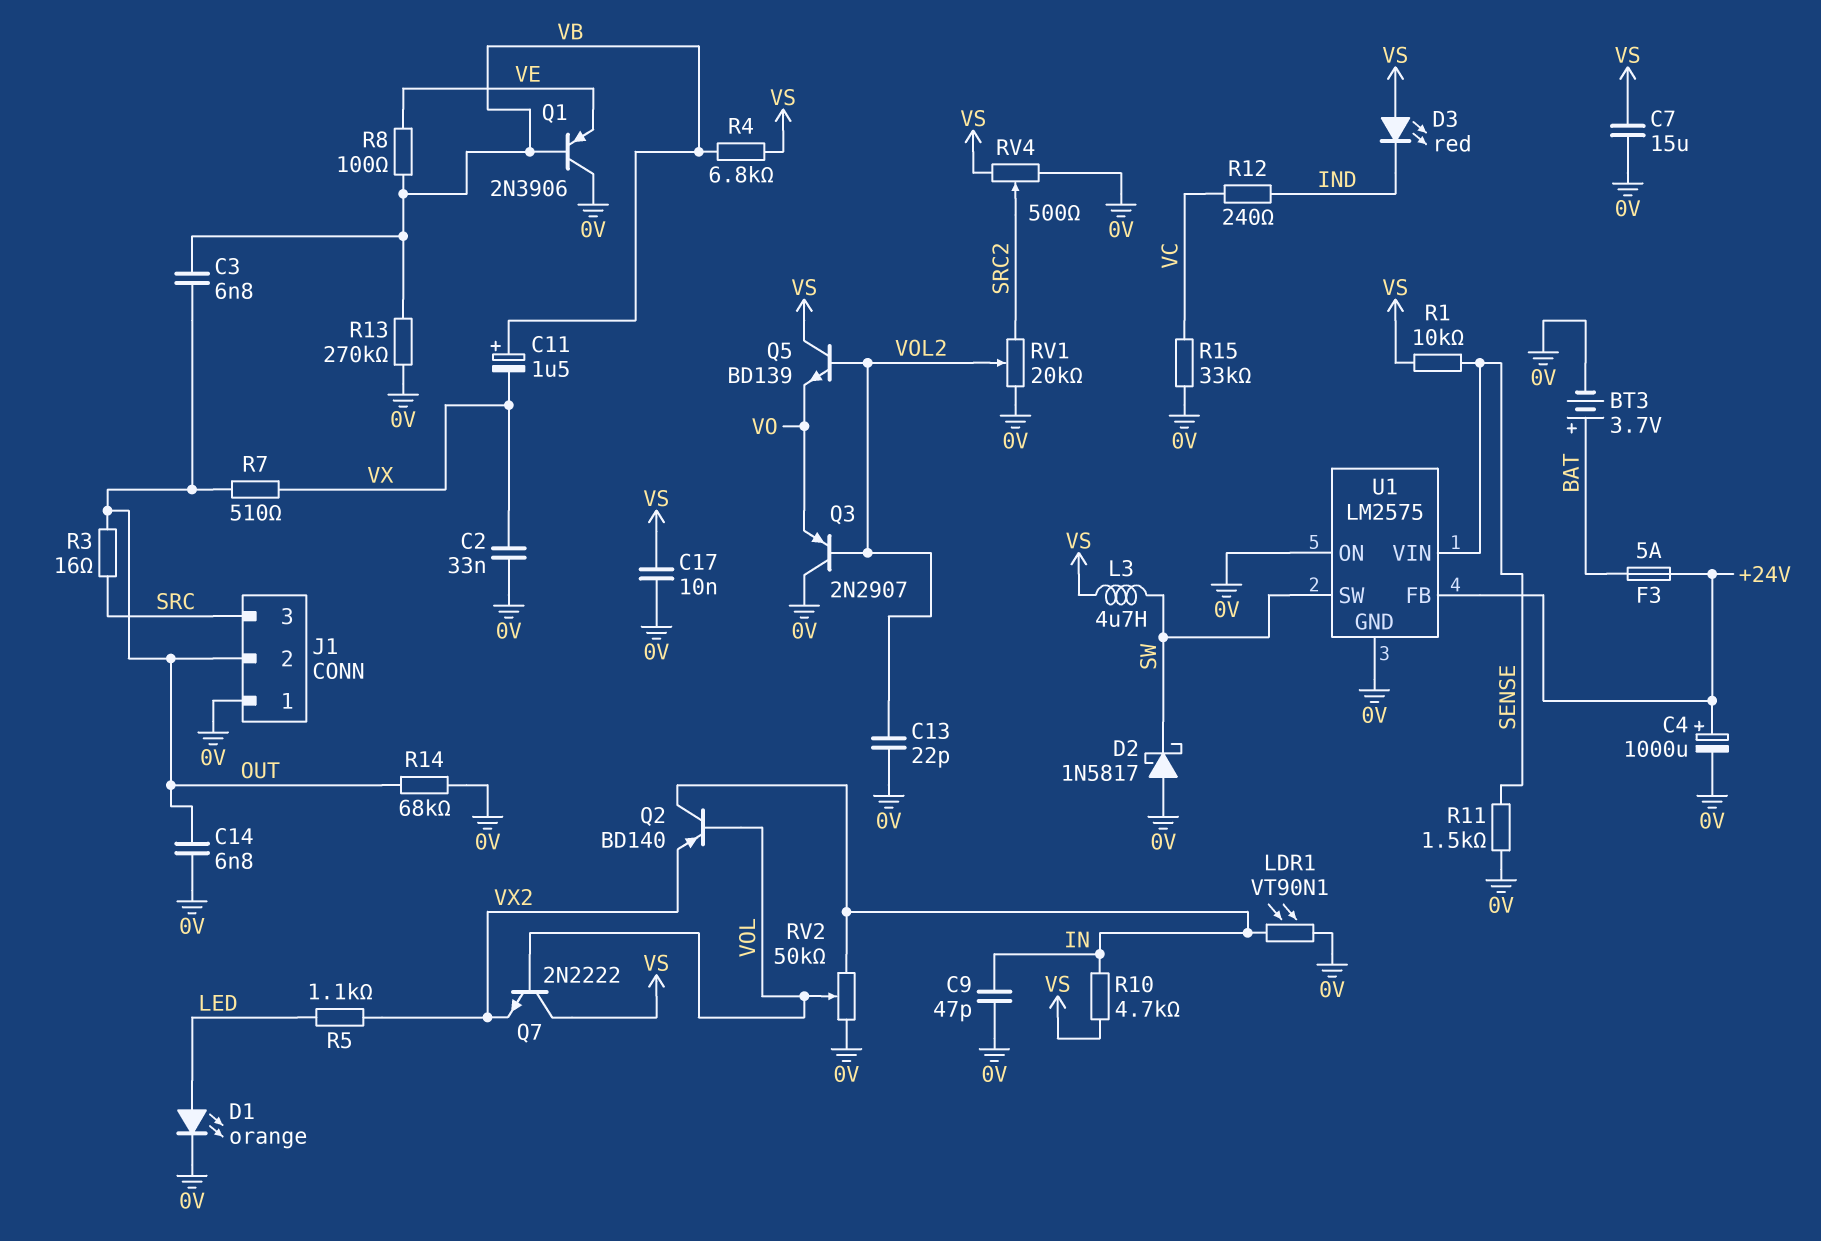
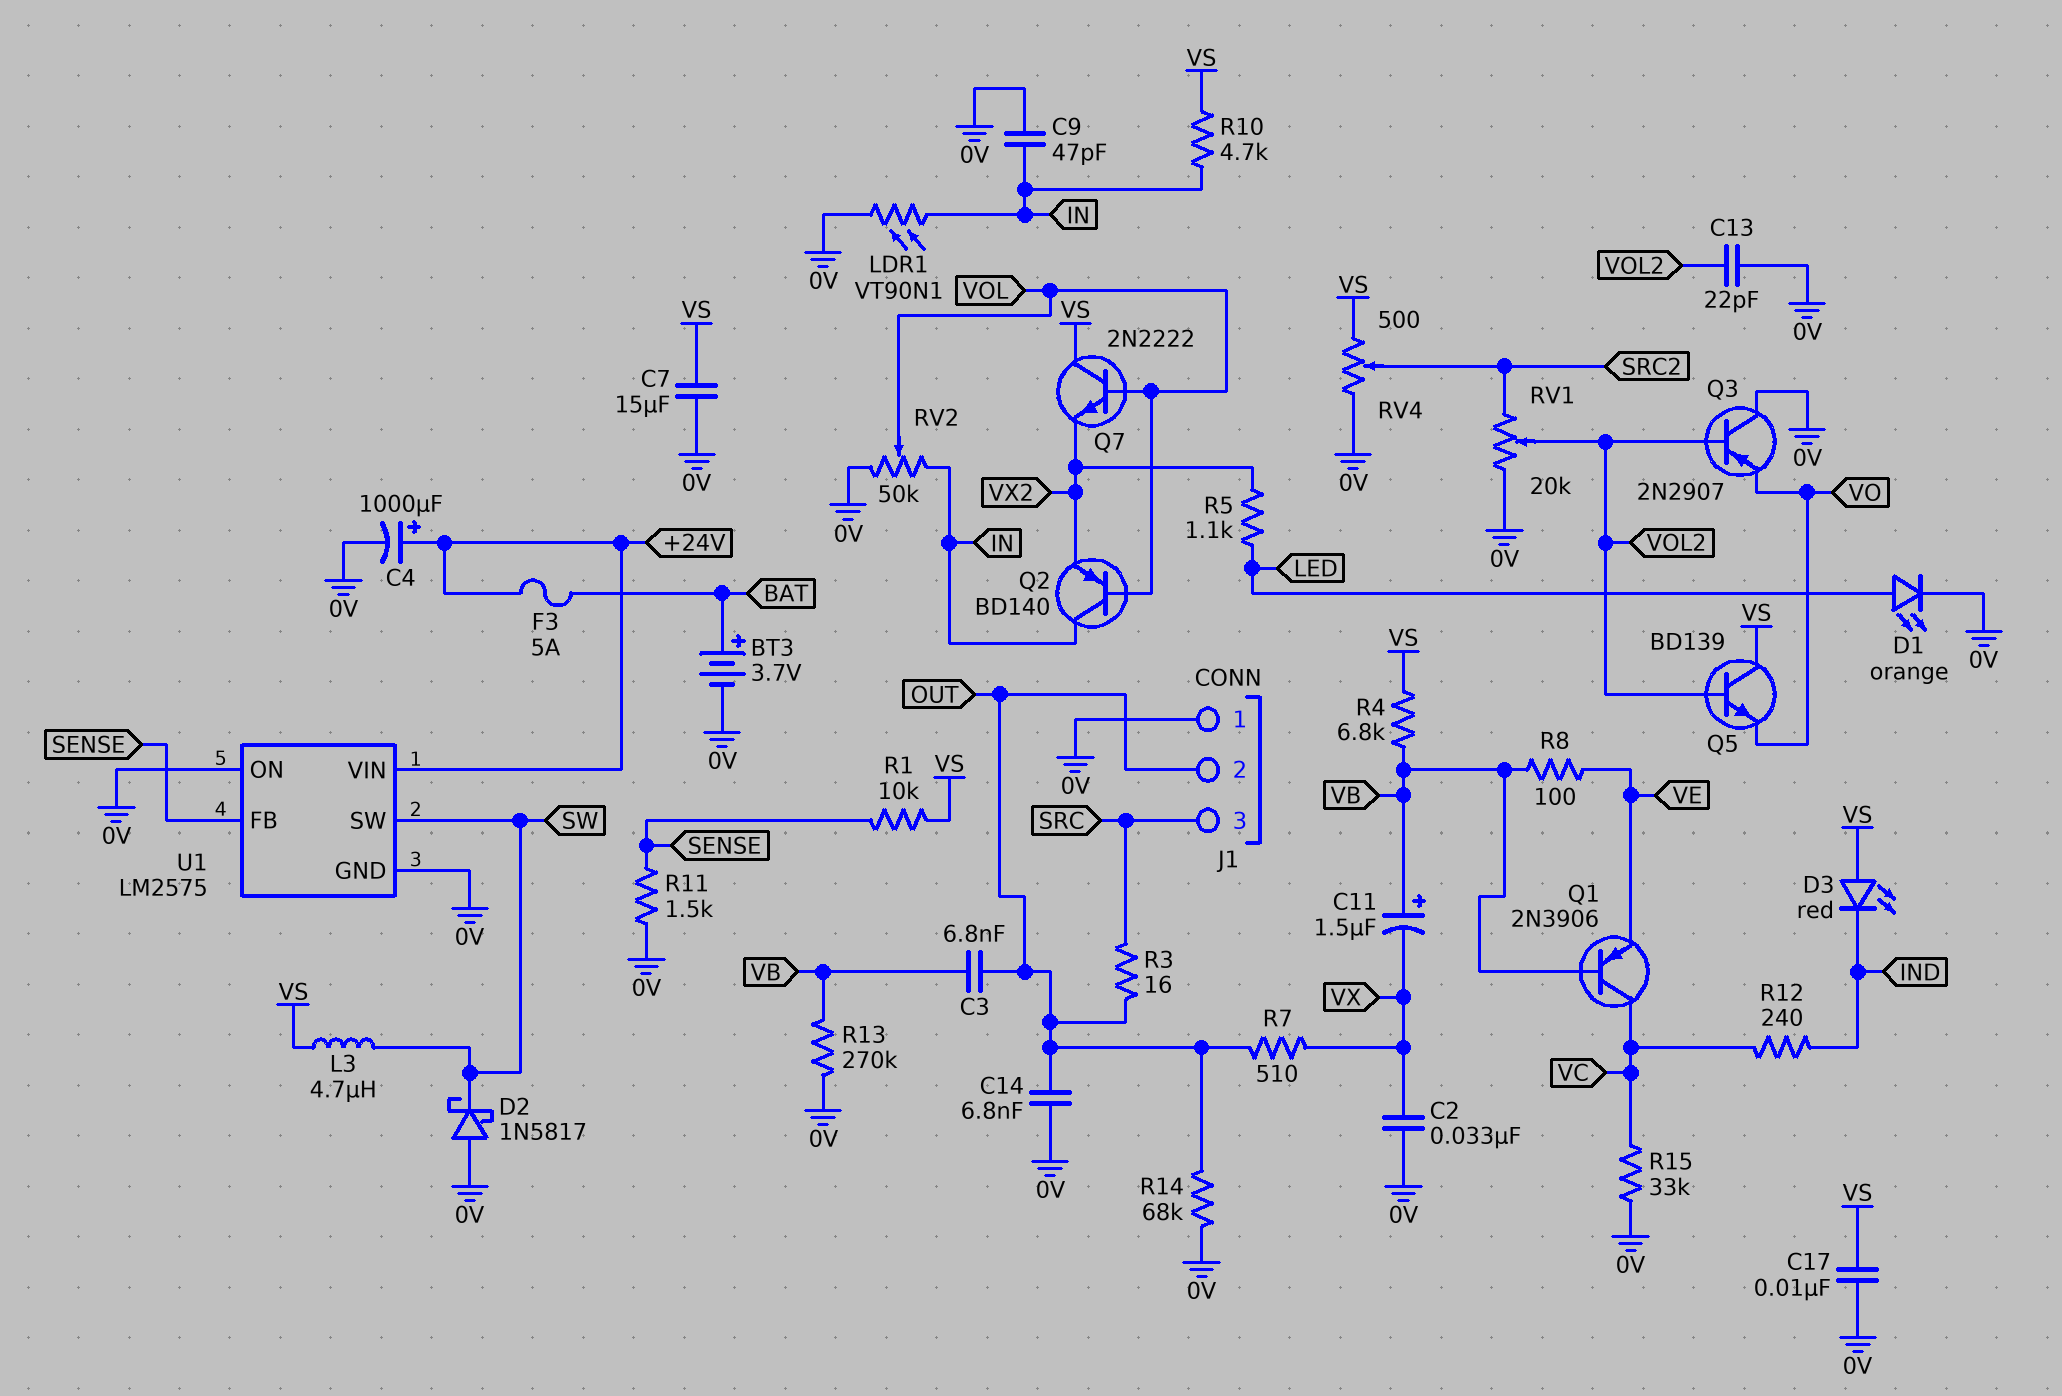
Q1: PNP 2N3906 (B VB, C 0V, E VE) -> PNP 2N3906 (B VB, C VC, E VE)
U1 pin FB: +24V -> SENSE
U1 pin VIN: SENSE -> +24V

